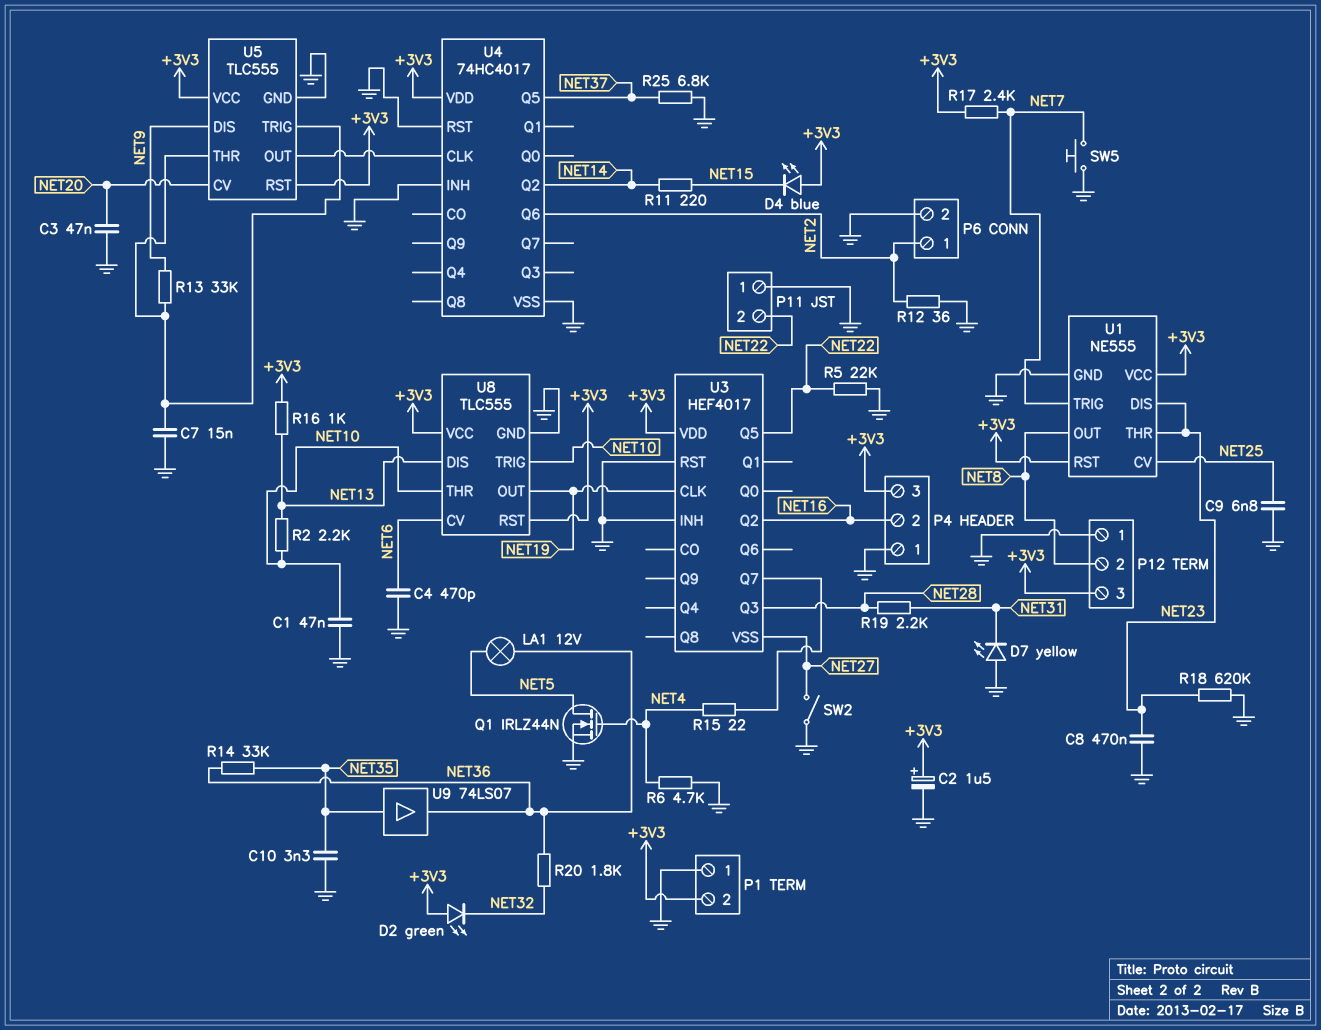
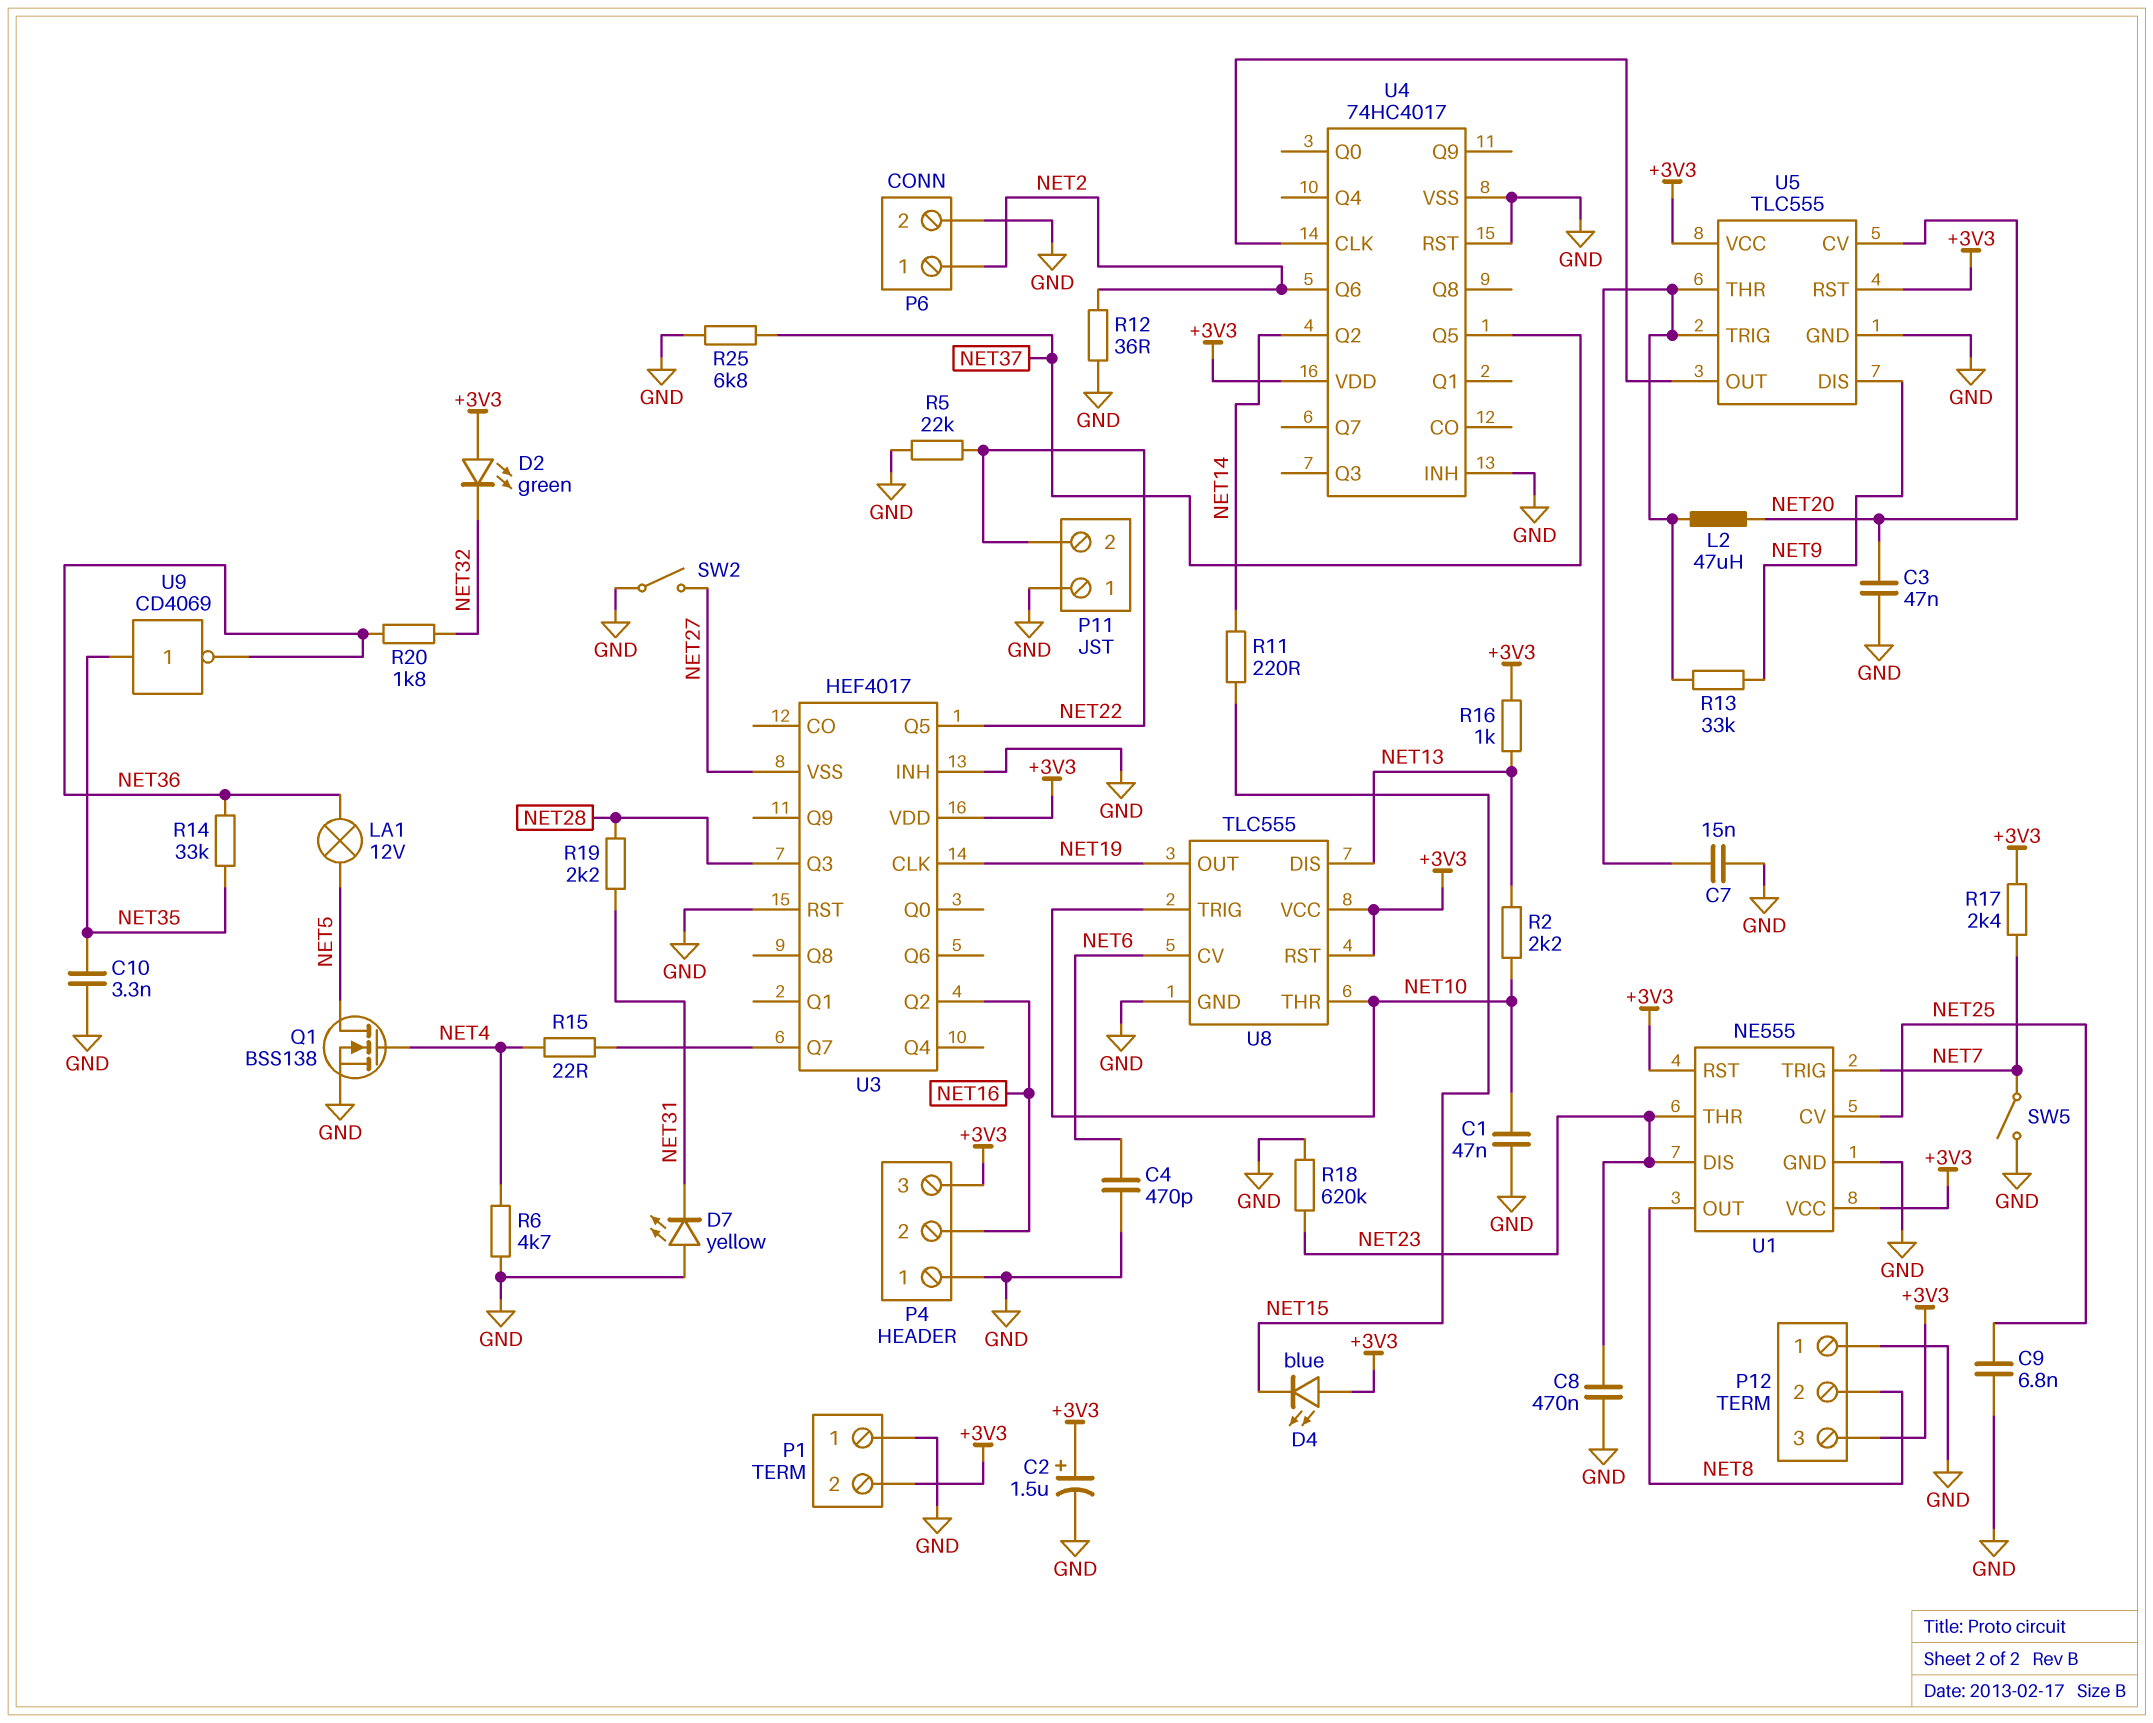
L2: none -> 47uH (NET20, U5/THR)
Q1: NMOS IRLZ44N (G NET4, D NET5, S GND) -> NMOS BSS138 (G NET4, D NET5, S GND)
SW5: button (GND, NET7) -> switch (GND, NET7)
U9: buffer 74LS07 (in NET35, out NET36) -> NOT CD4069 (in NET35, out NET36)

